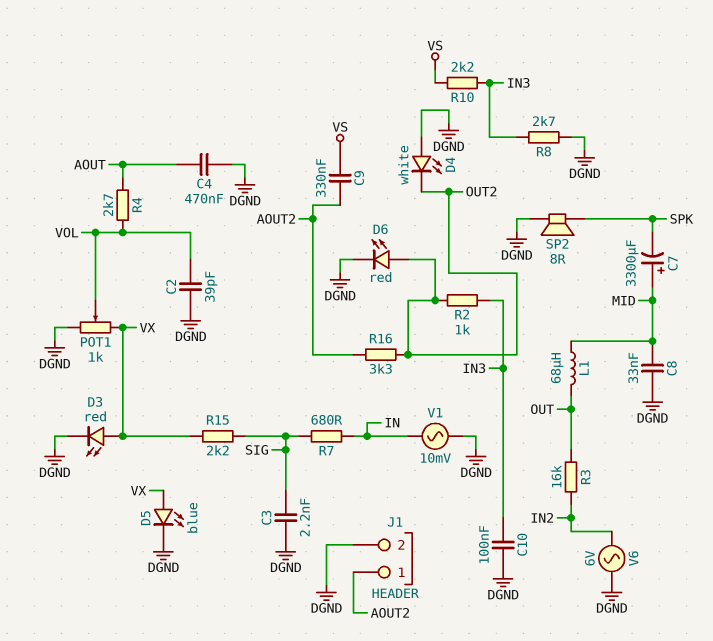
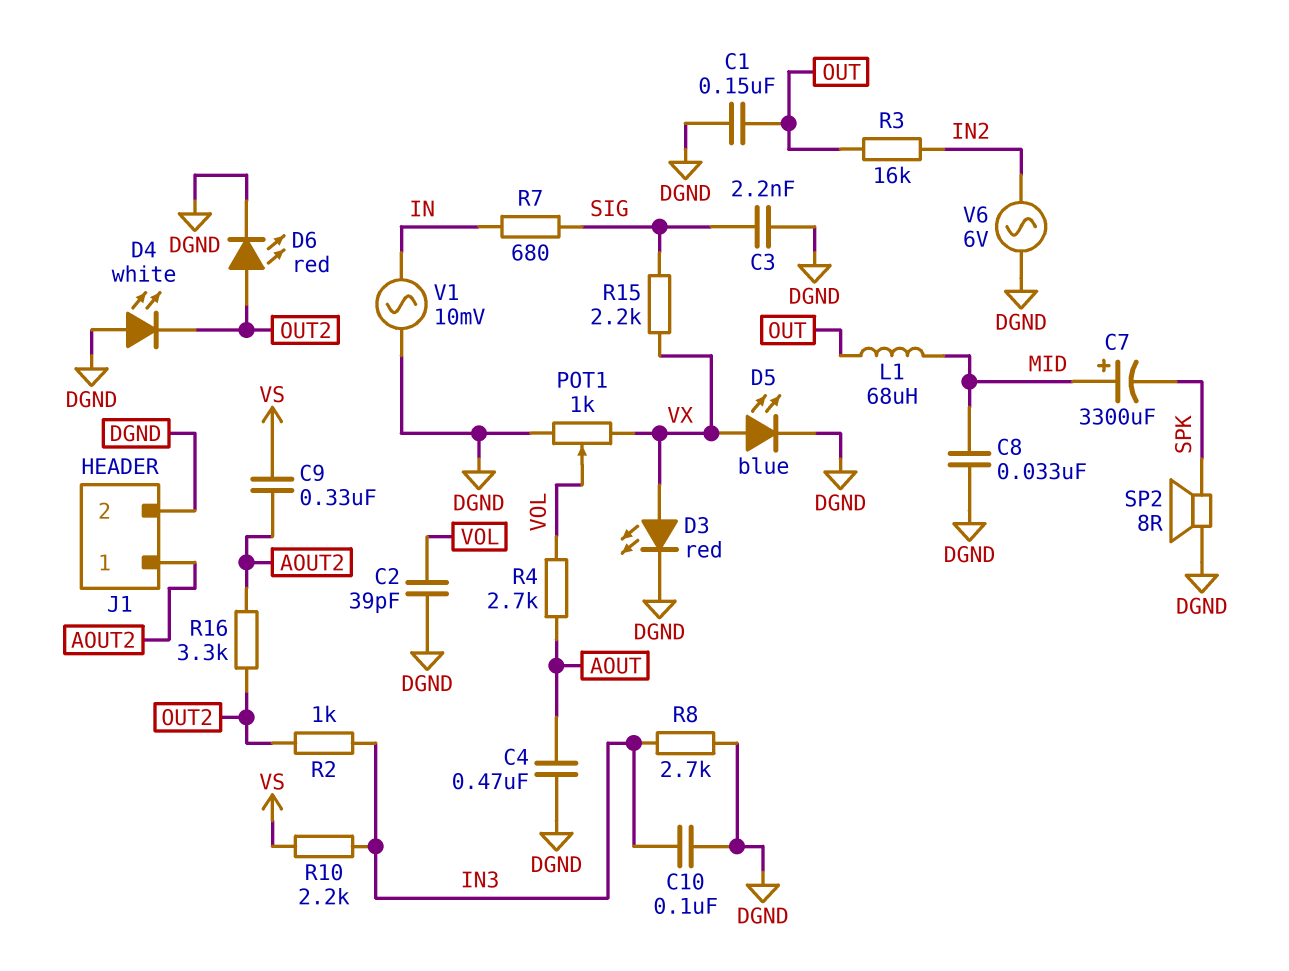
C1: none -> 150nF (DGND, OUT)

